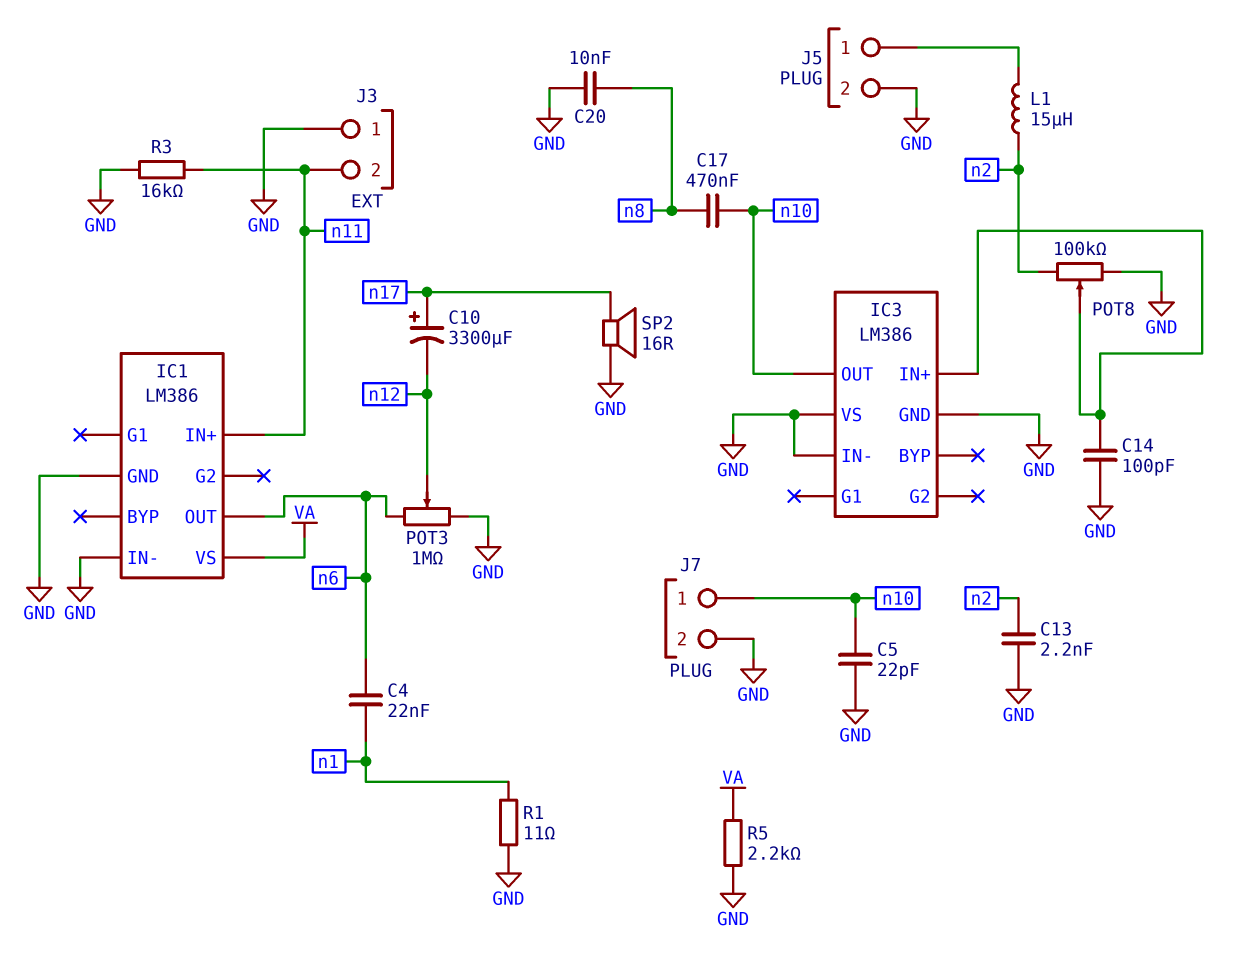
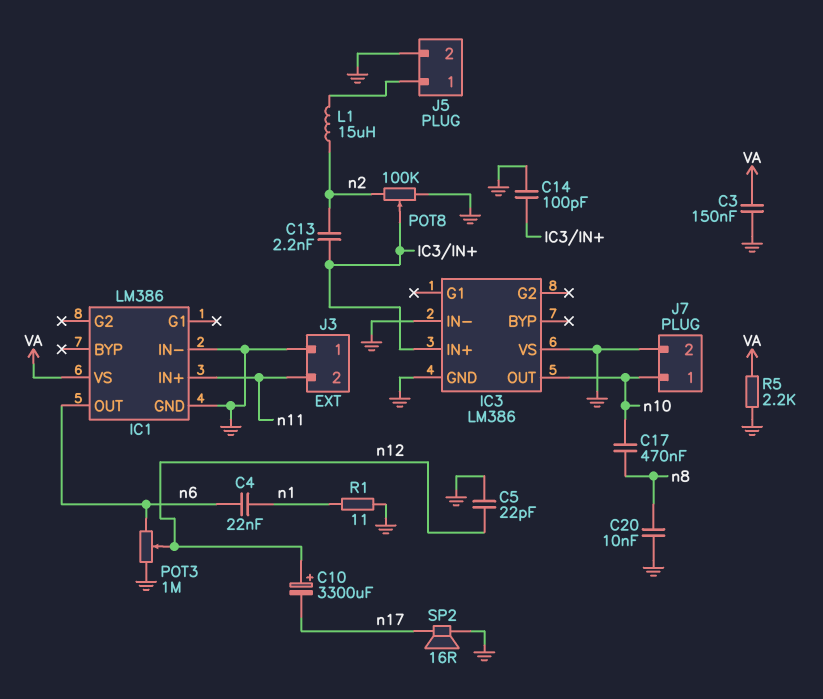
C3: none -> 150nF (GND, VA)
C5: 22pF (GND, n10) -> 22pF (GND, n12)
C10: 3300uF (plus n17, minus n12) -> 3300uF (plus n12, minus n17)
C13: 2.2nF (GND, n2) -> 2.2nF (IC3/IN+, n2)
R3: 16k (GND, n11) -> none

